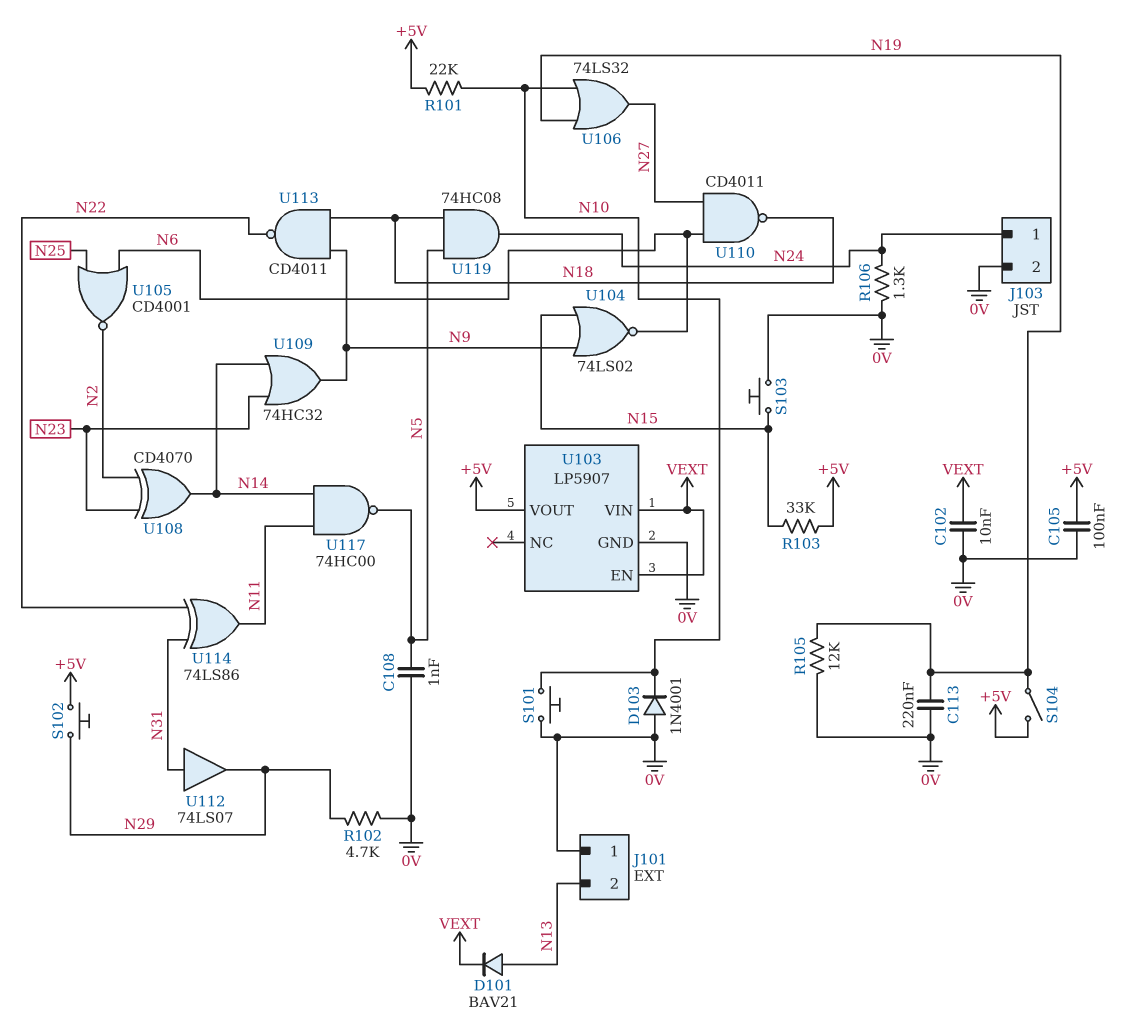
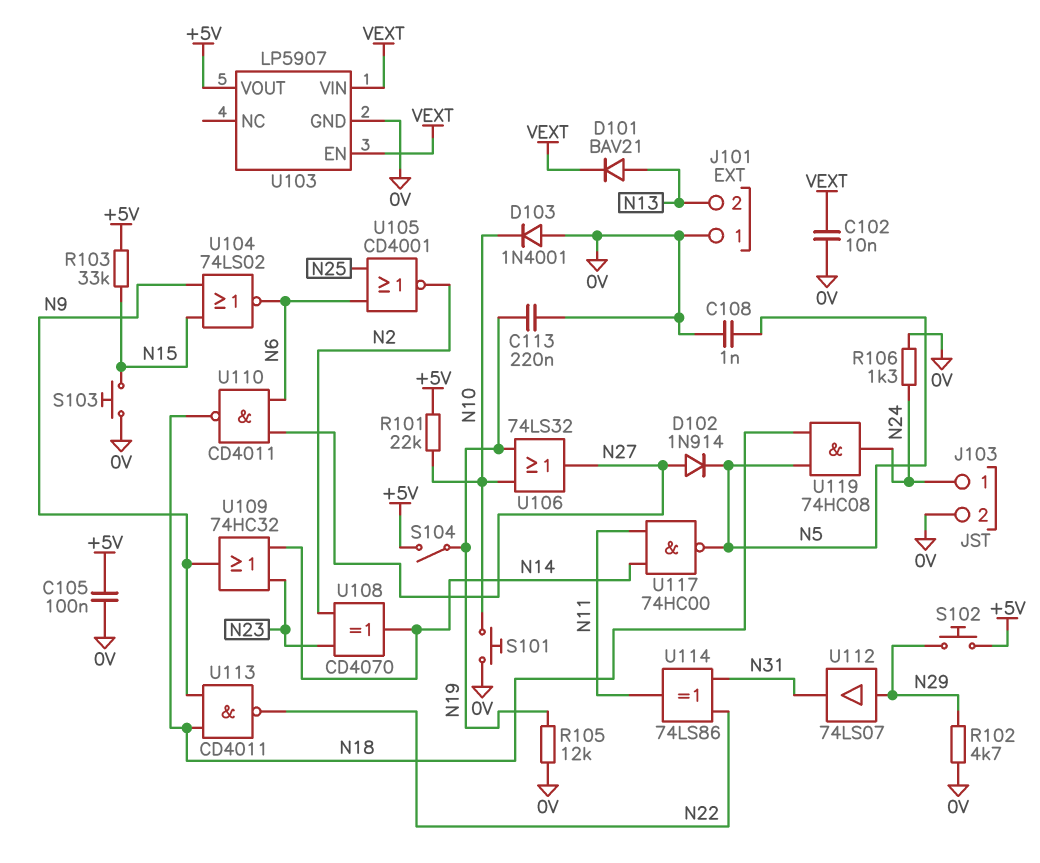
D102: none -> diode 1N914 (A N27, K N5)
U112: buffer 74LS07 (in N31, out N29) -> buffer 74LS07 (in N29, out N31)

